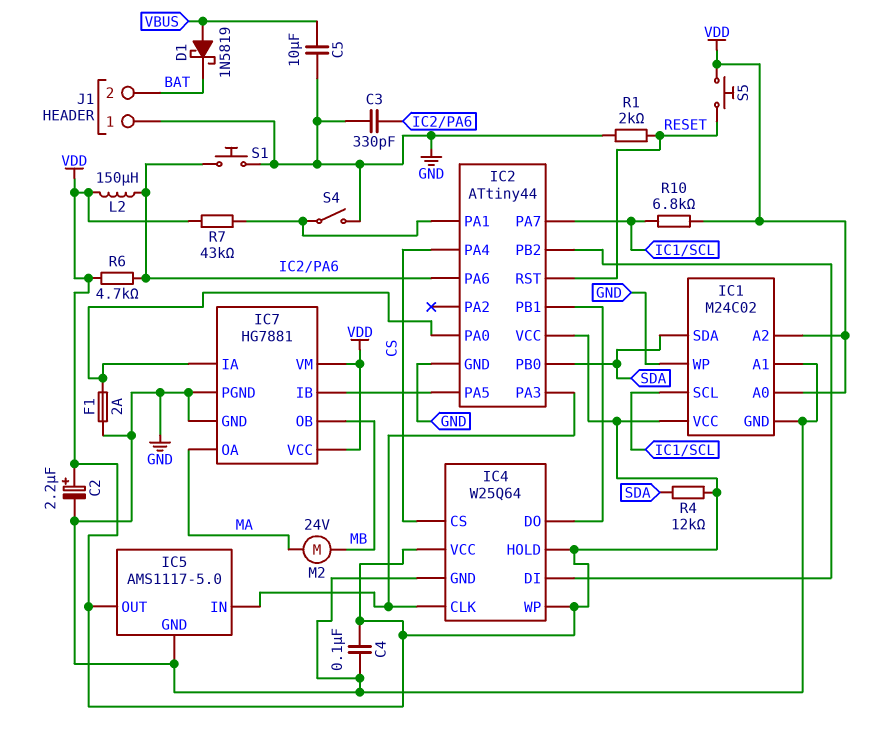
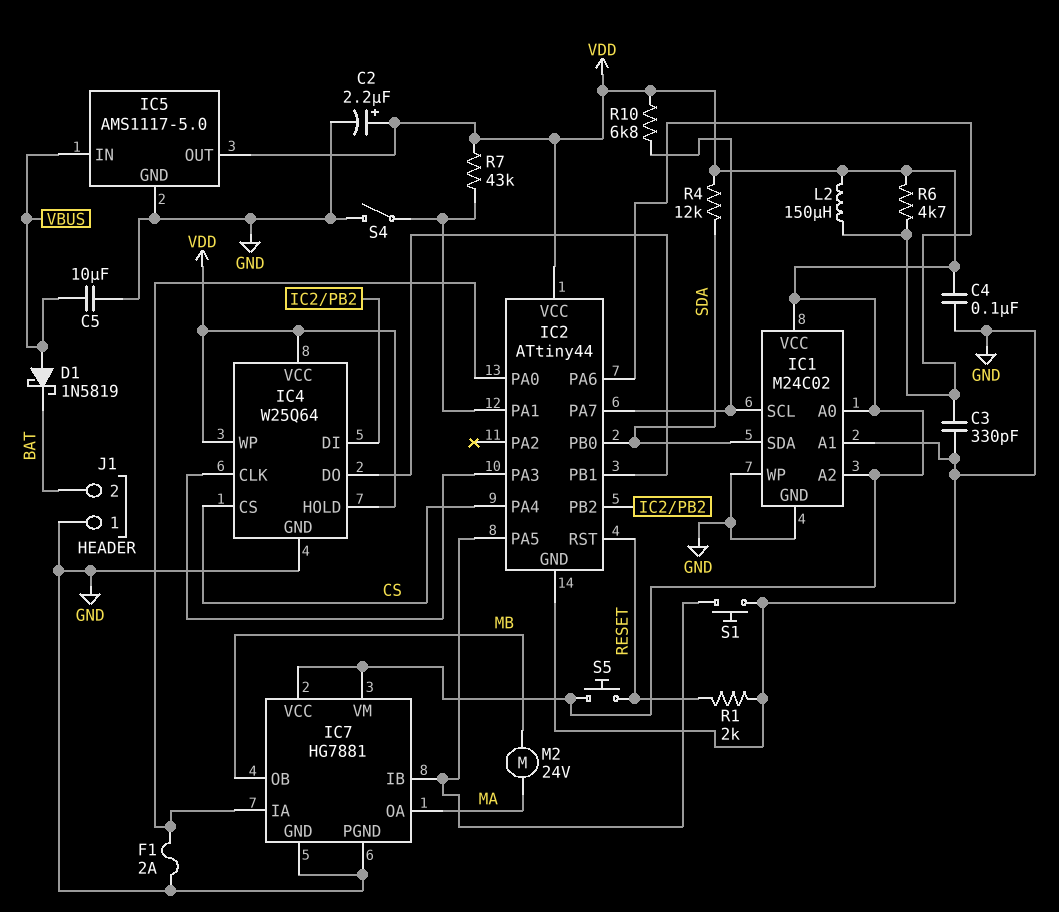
IC5 pin IN: IC2/PA3 -> VBUS
S1: button (GND, IC2/PA6) -> button (GND, IC2/PA5)

